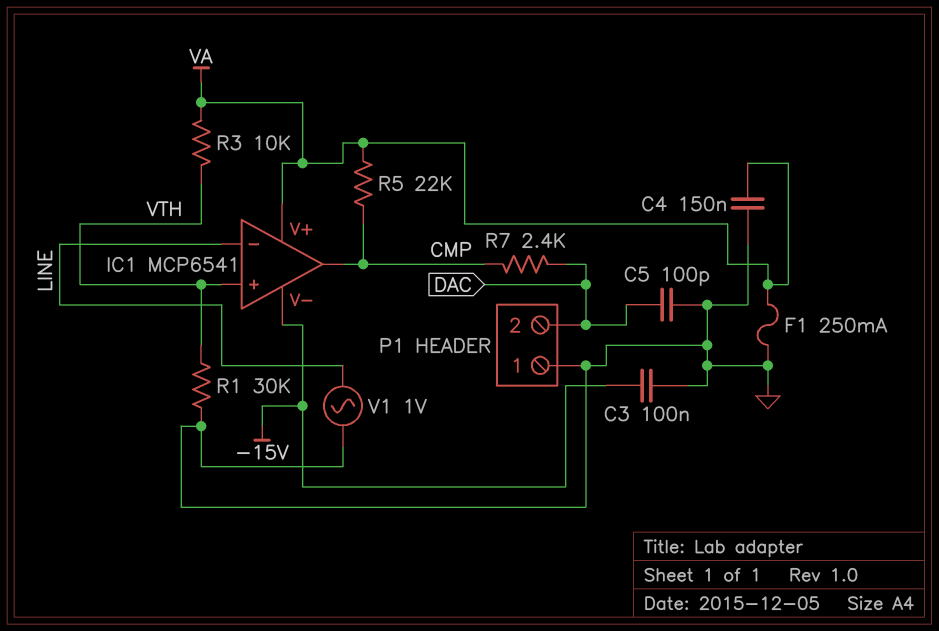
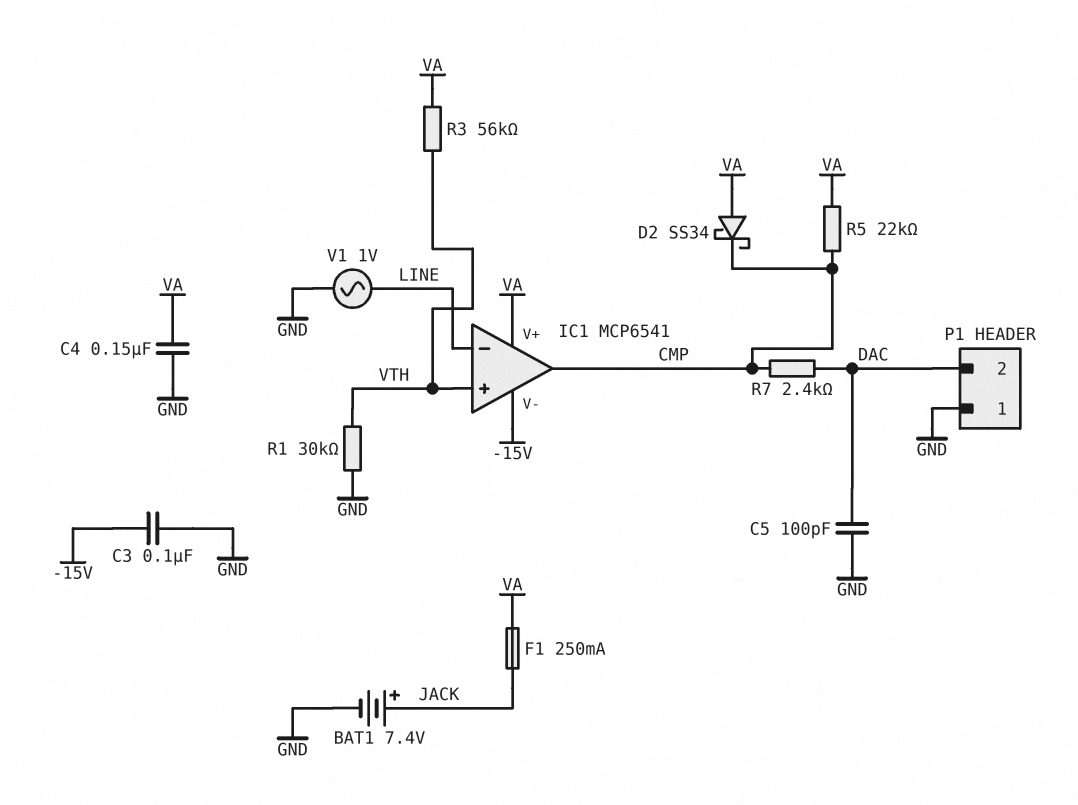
BAT1: none -> 7.4V (plus JACK, minus GND)
D2: none -> schottky SS34 (A VA, K CMP)
F1: 250mA (GND, VA) -> 250mA (JACK, VA)
R3: 10k (VA, VTH) -> 56k (VA, VTH)

